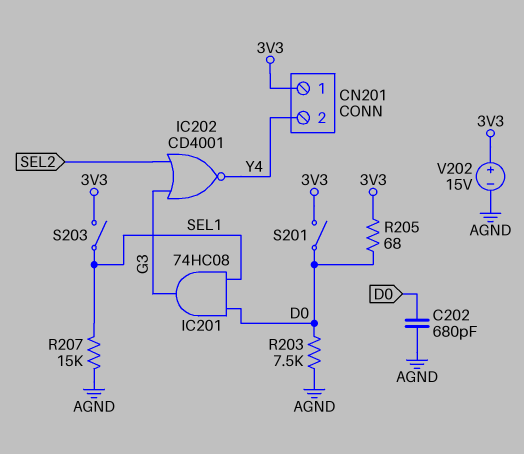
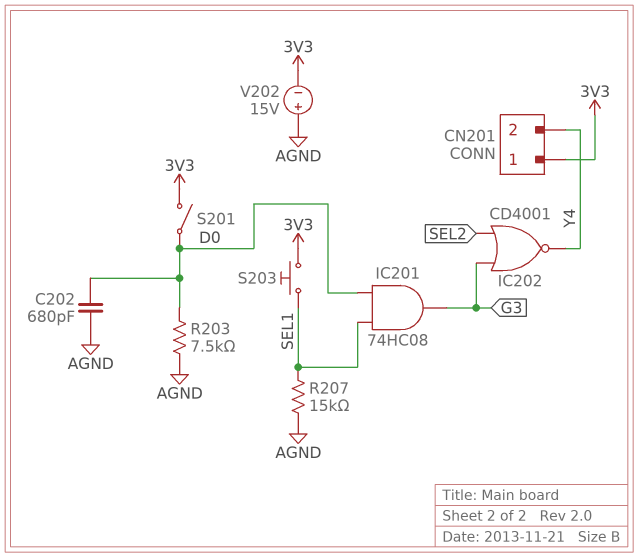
R205: 68 (3V3, D0) -> none
S203: switch (3V3, SEL1) -> button (3V3, SEL1)
V202: 15V (plus 3V3, minus AGND) -> 15V (plus AGND, minus 3V3)

